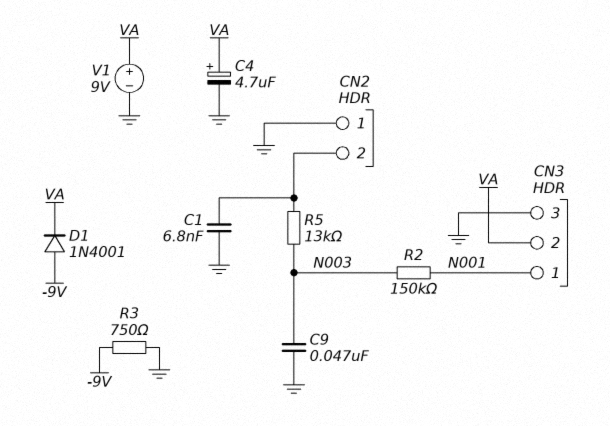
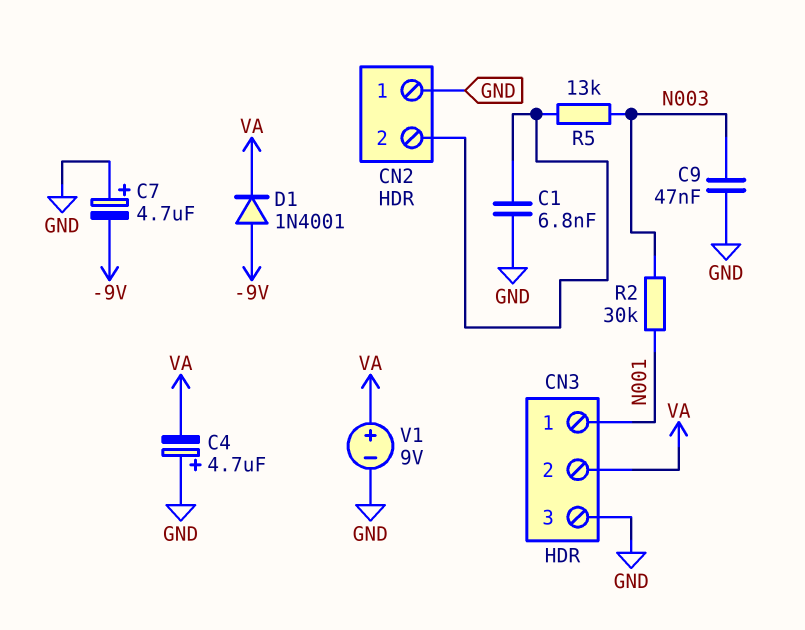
C4: 4.7uF (plus VA, minus GND) -> 4.7uF (plus GND, minus VA)
C7: none -> 4.7uF (plus GND, minus -9V)
R2: 150k (N001, N003) -> 30k (N001, N003)
R3: 750 (-9V, GND) -> none

